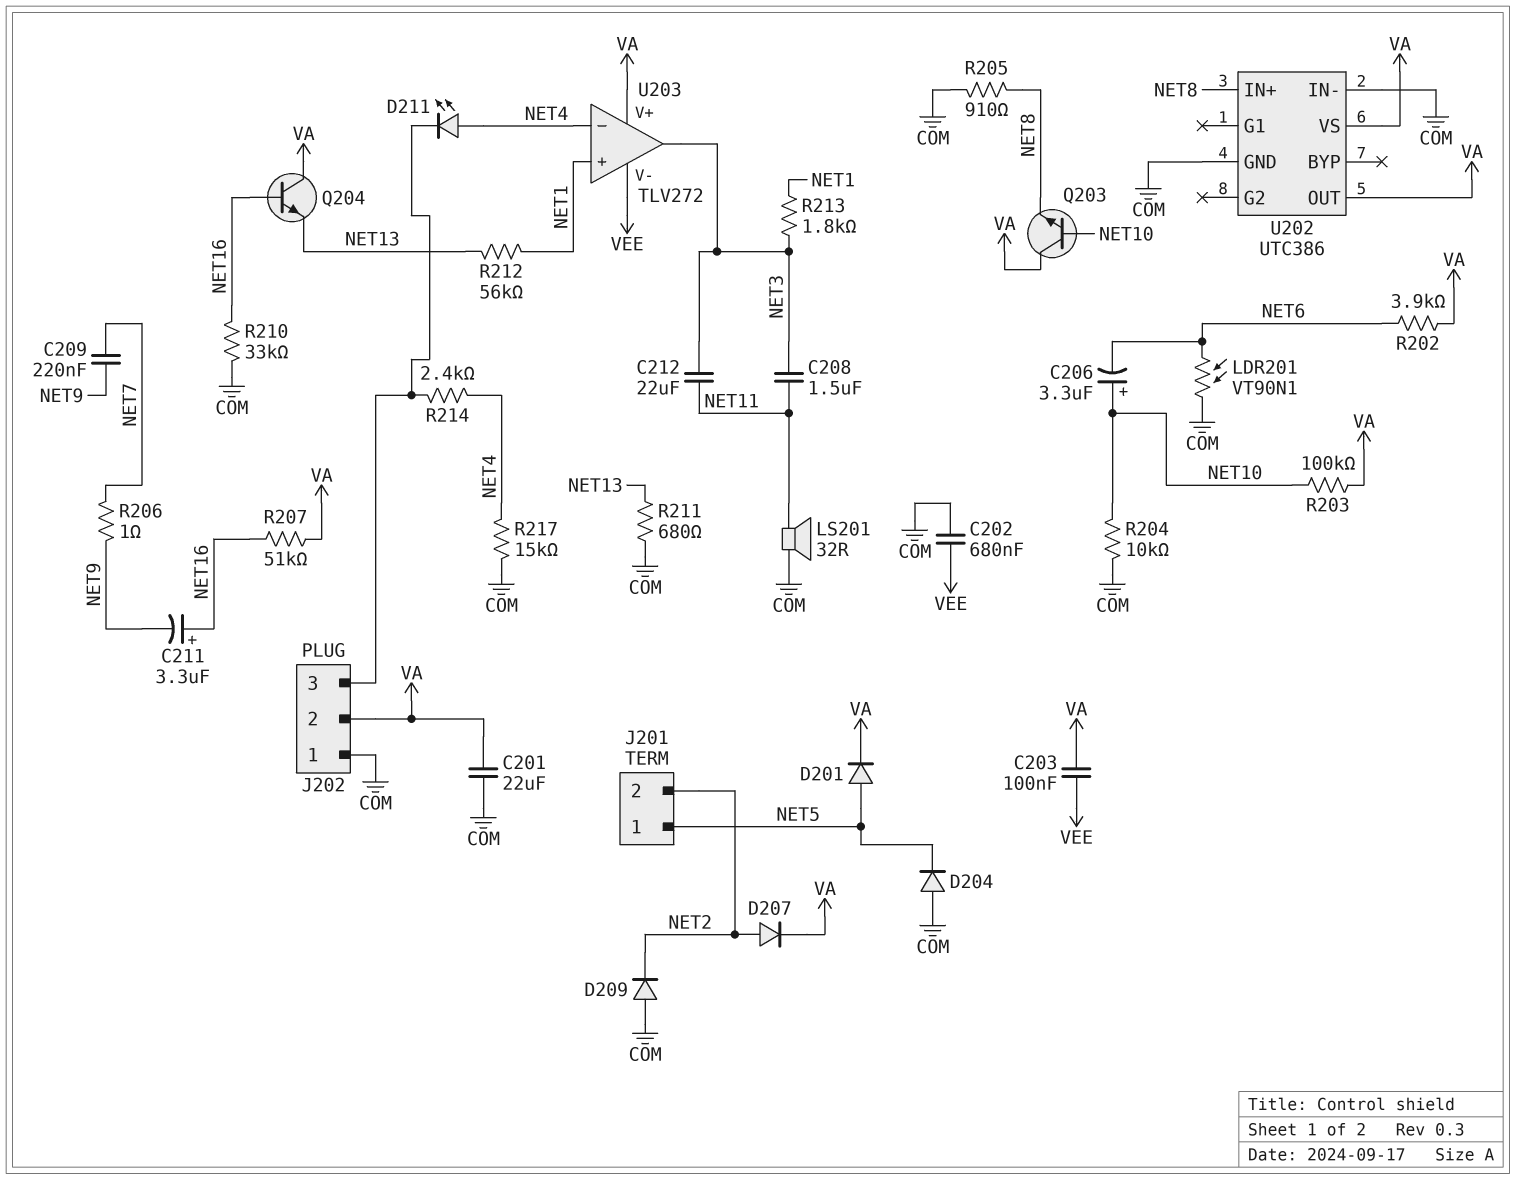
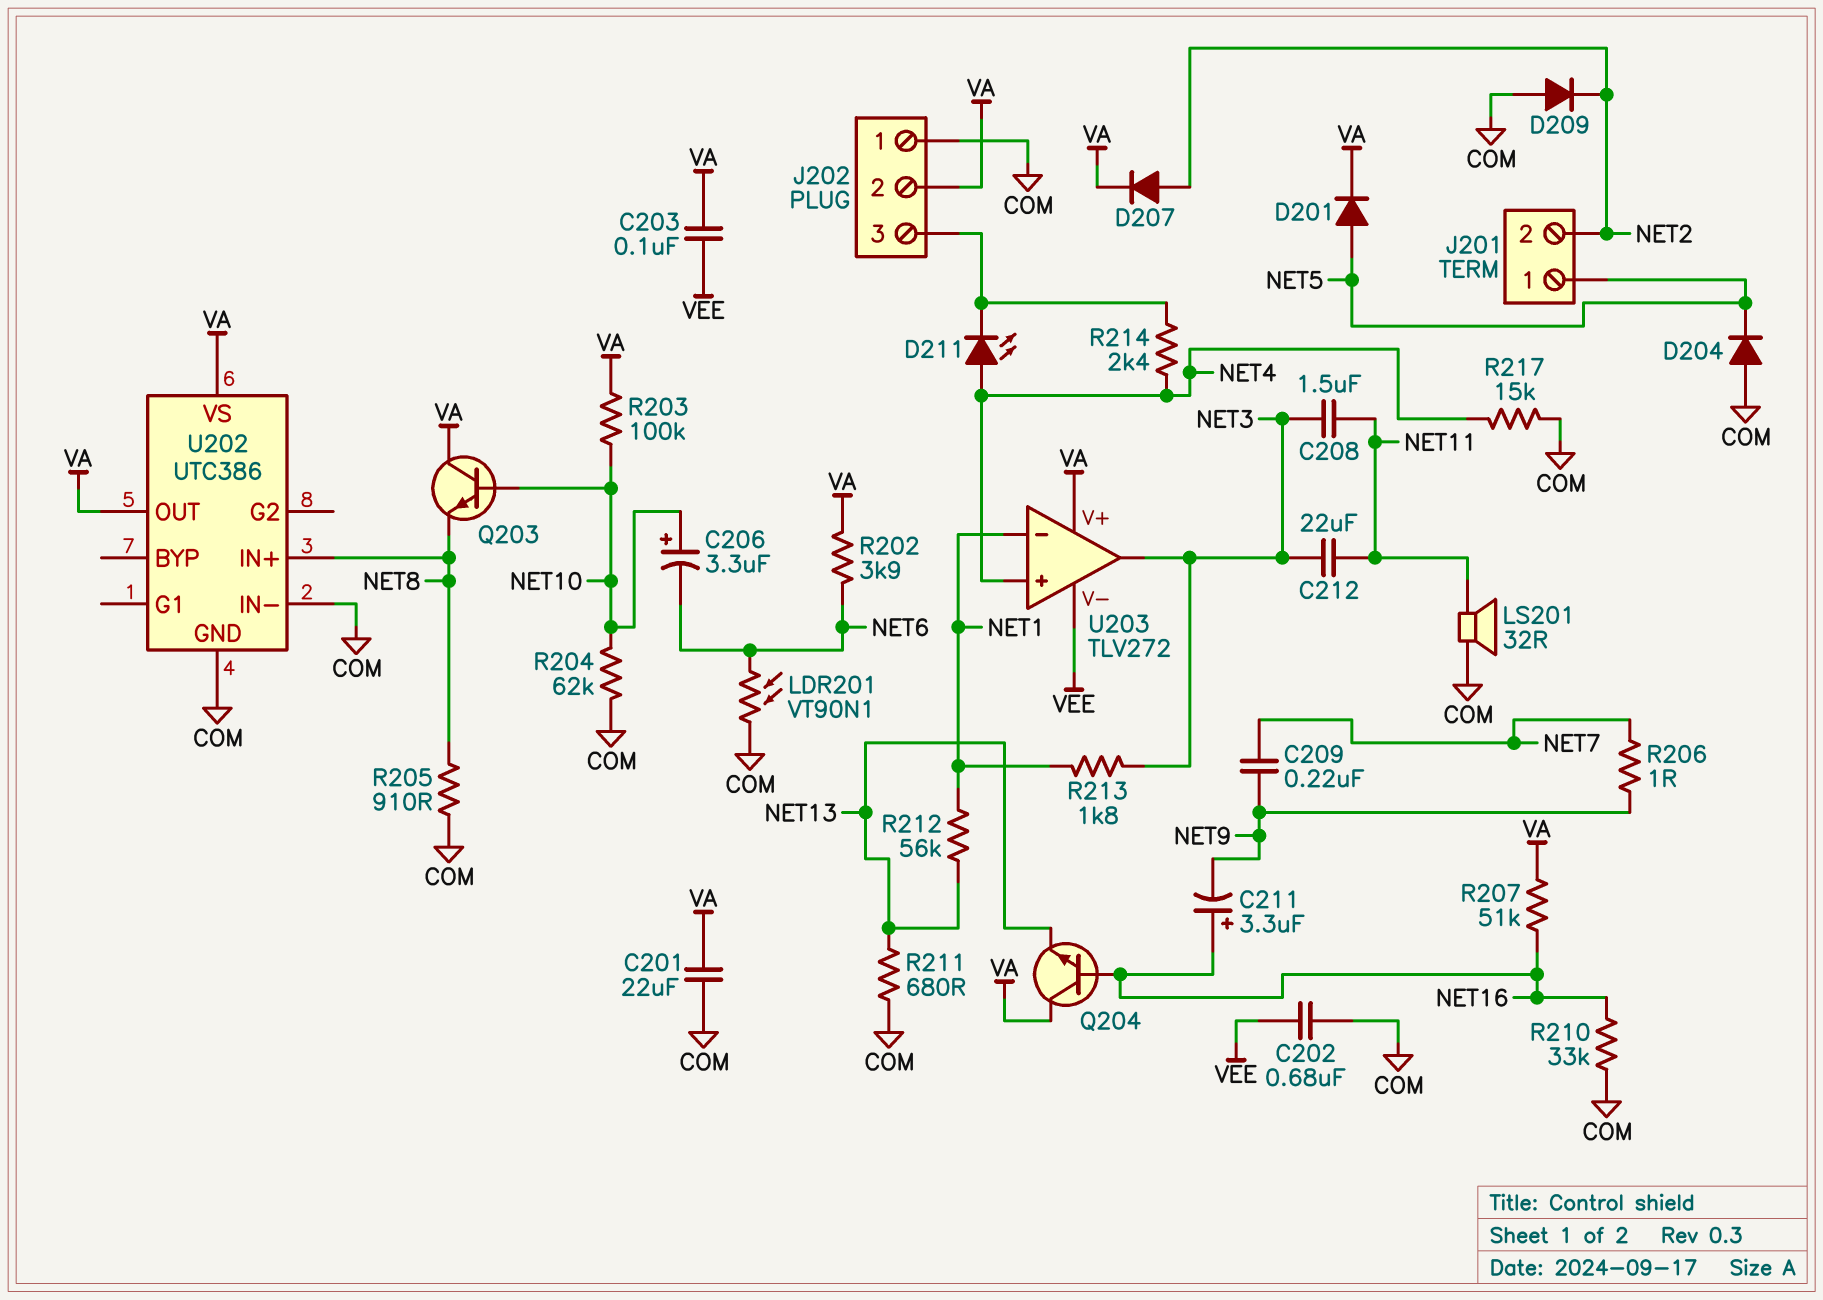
R204: 10k (COM, NET10) -> 62k (COM, NET10)
U203 pin in+: NET1 -> NET4
U203 pin in-: NET4 -> NET1

